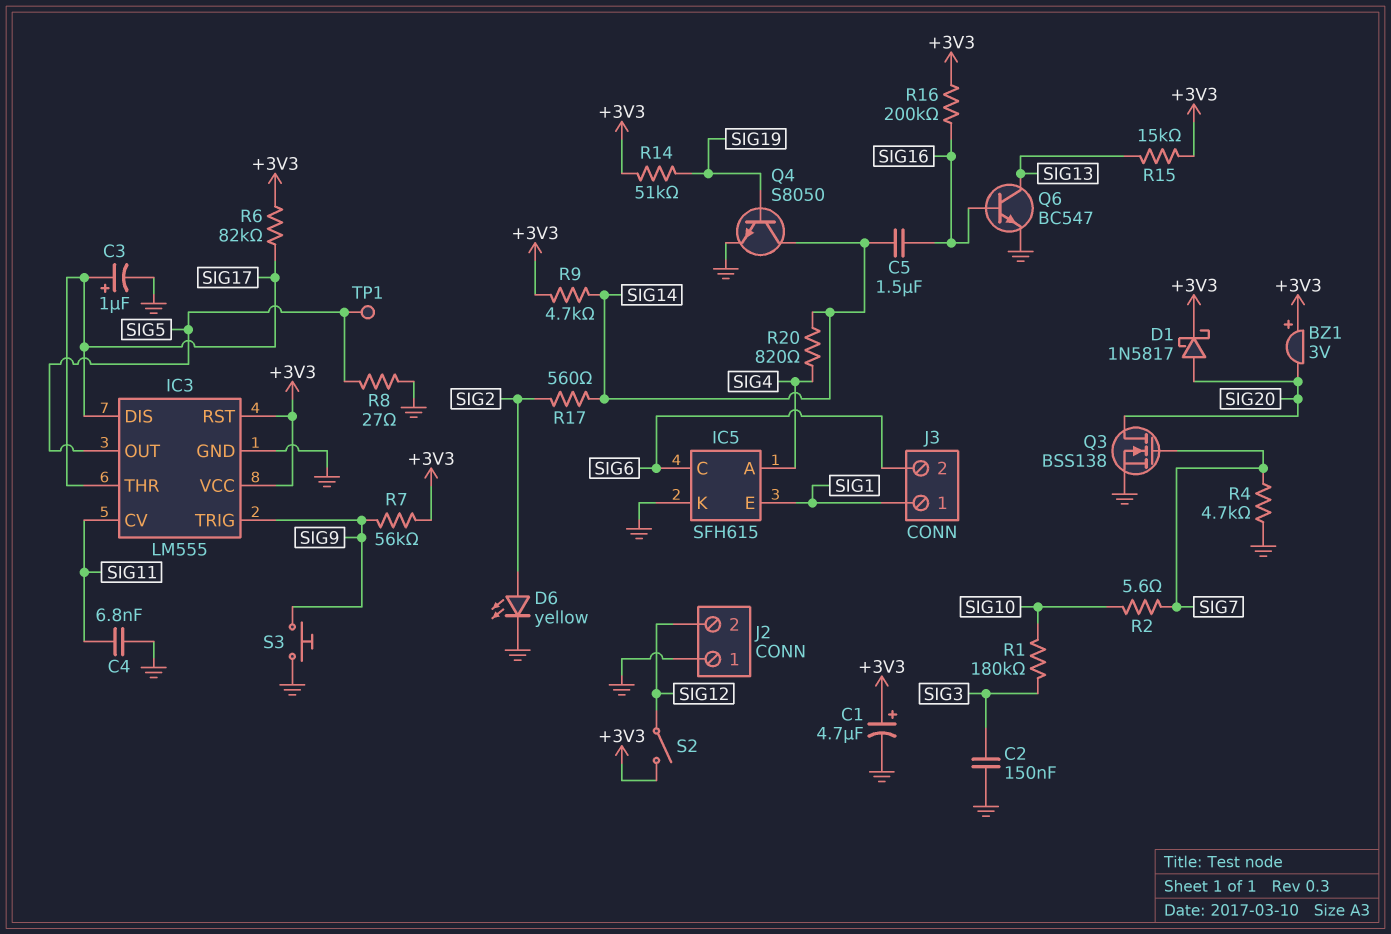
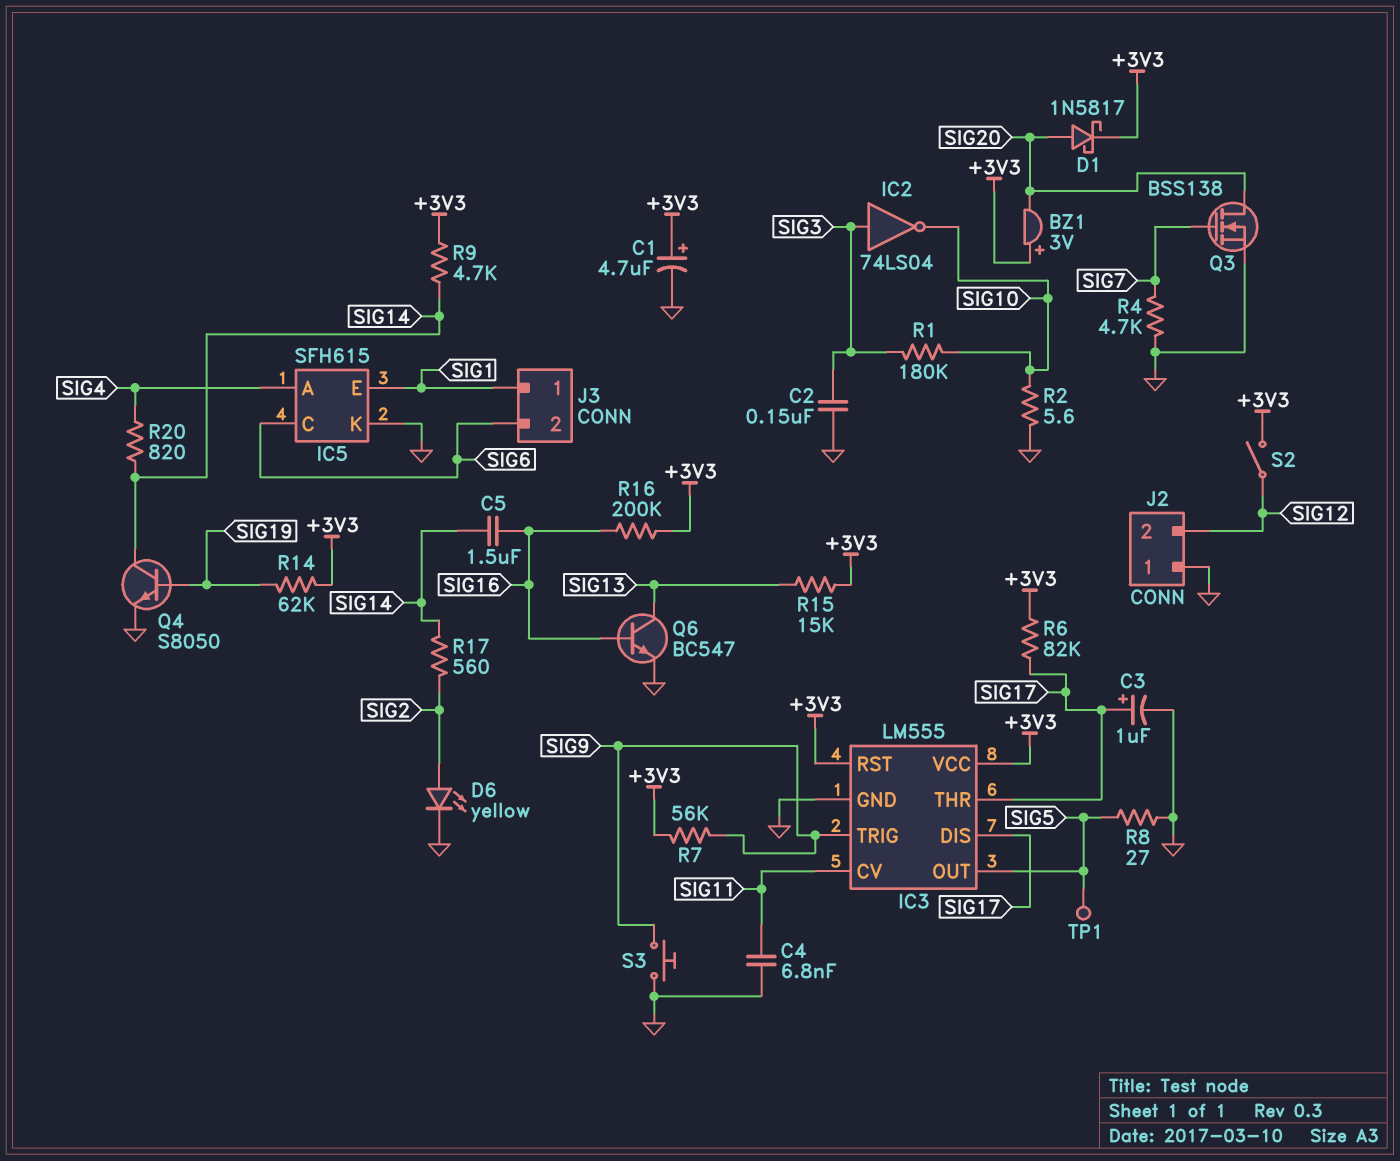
IC2: none -> NOT 74LS04 (in SIG3, out SIG10)
R2: 5.6 (SIG7, SIG10) -> 5.6 (GND, SIG10)
R14: 51k (+3V3, SIG19) -> 62k (+3V3, SIG19)

